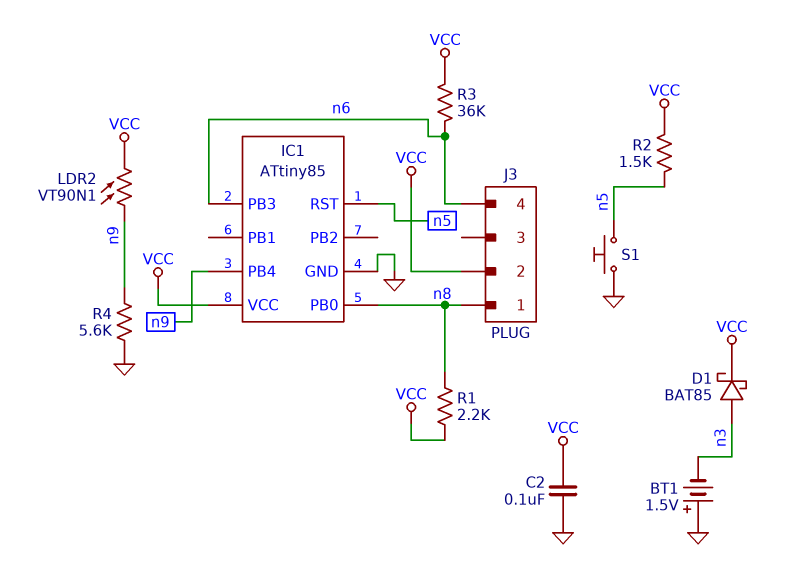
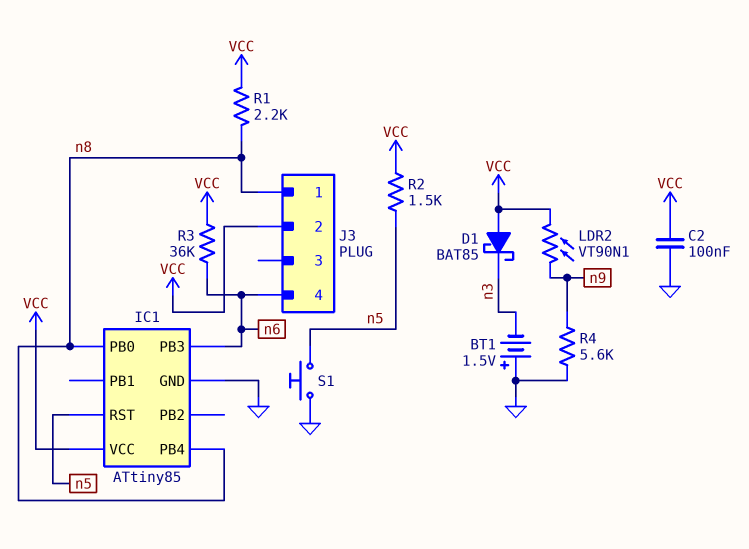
D1: schottky BAT85 (A n3, K VCC) -> schottky BAT85 (A VCC, K n3)
IC1 pin PB4: n9 -> n8

